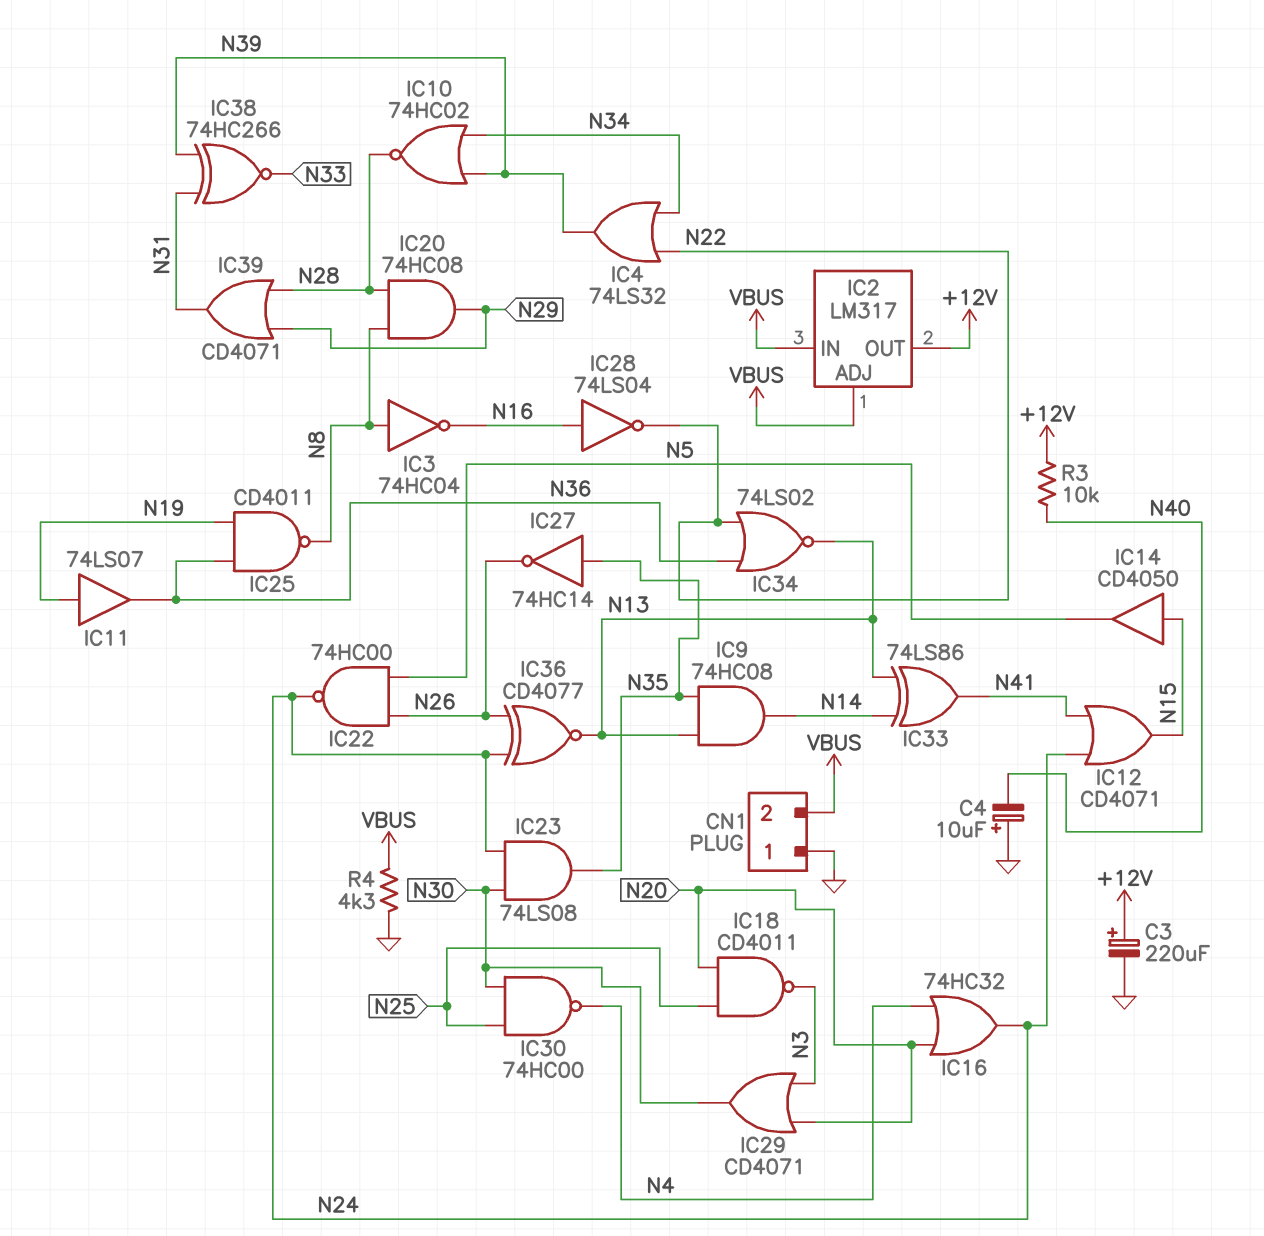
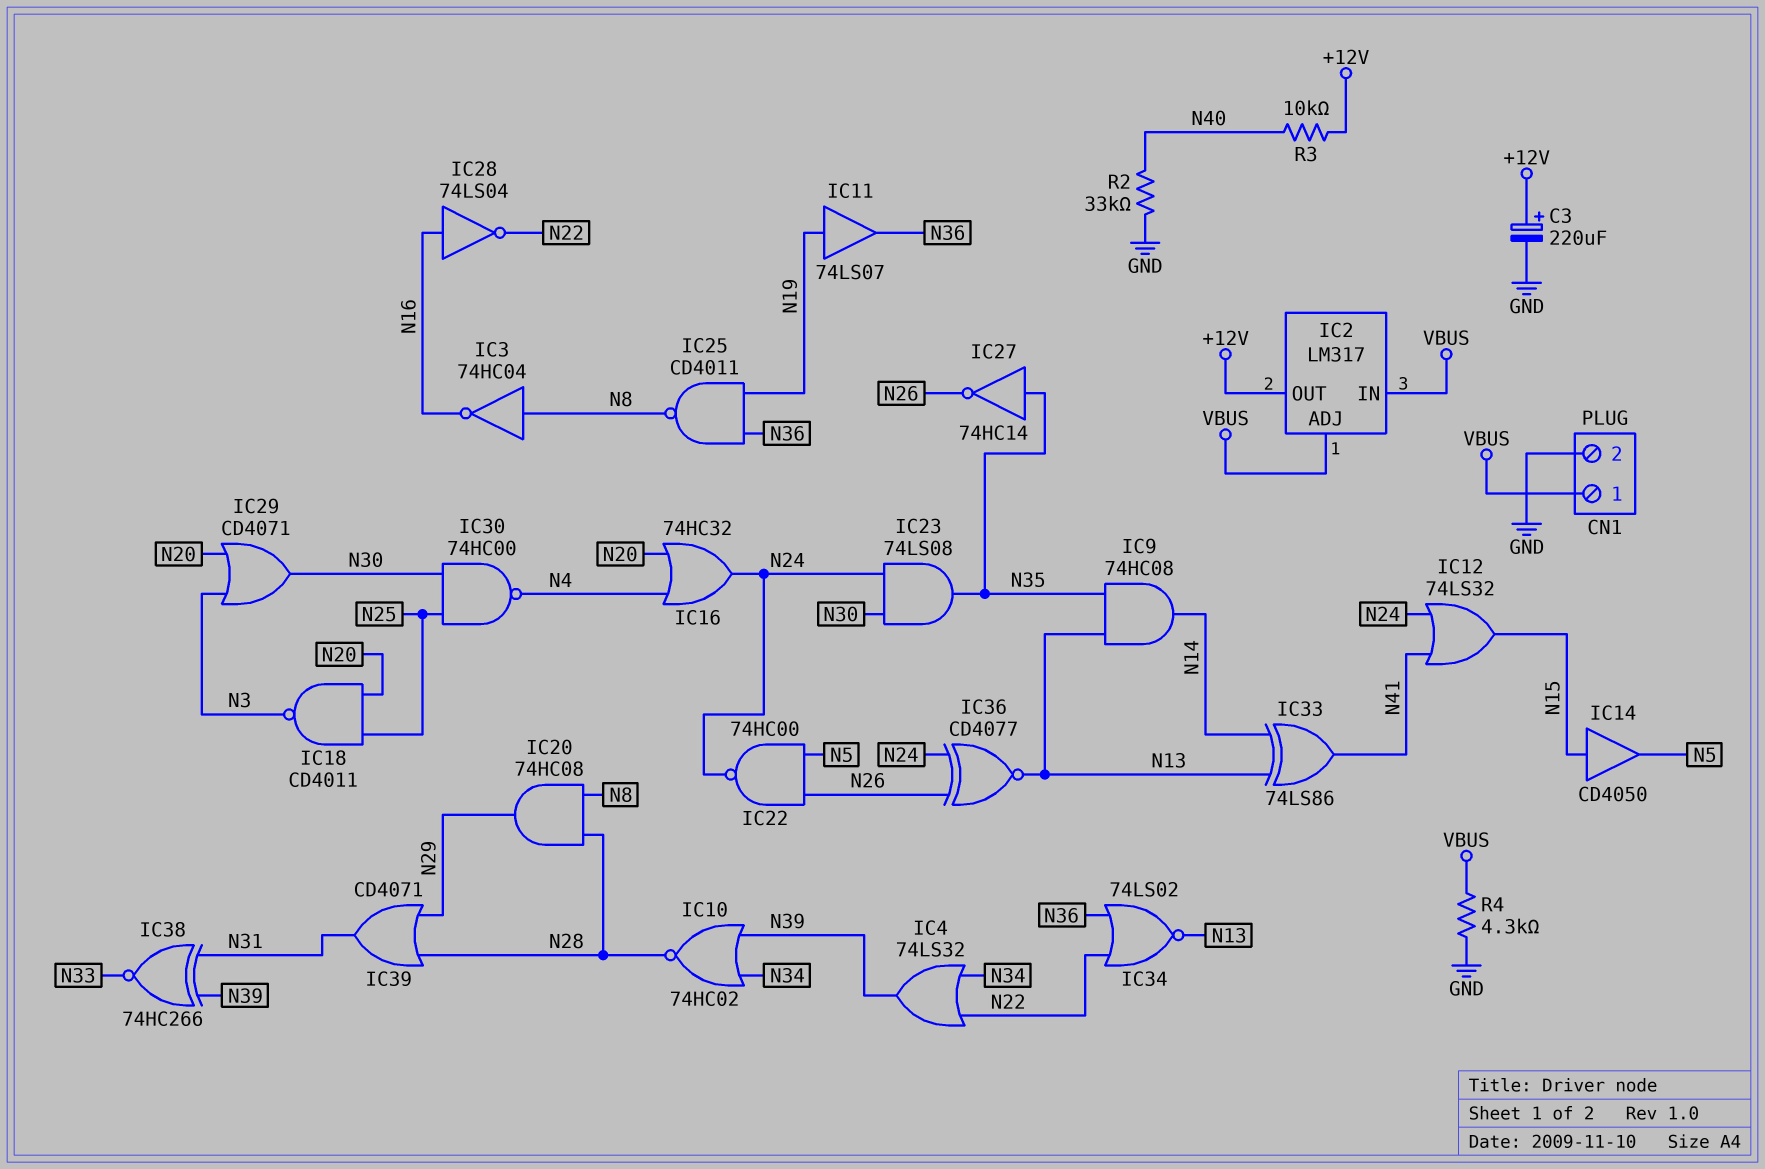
C4: 10uF (plus GND, minus N40) -> none
CN1 pin 1: GND -> VBUS
CN1 pin 2: VBUS -> GND
IC12: OR CD4071 (in N24, in N41, out N15) -> OR 74LS32 (in N24, in N41, out N15)
R2: none -> 33k (GND, N40)

